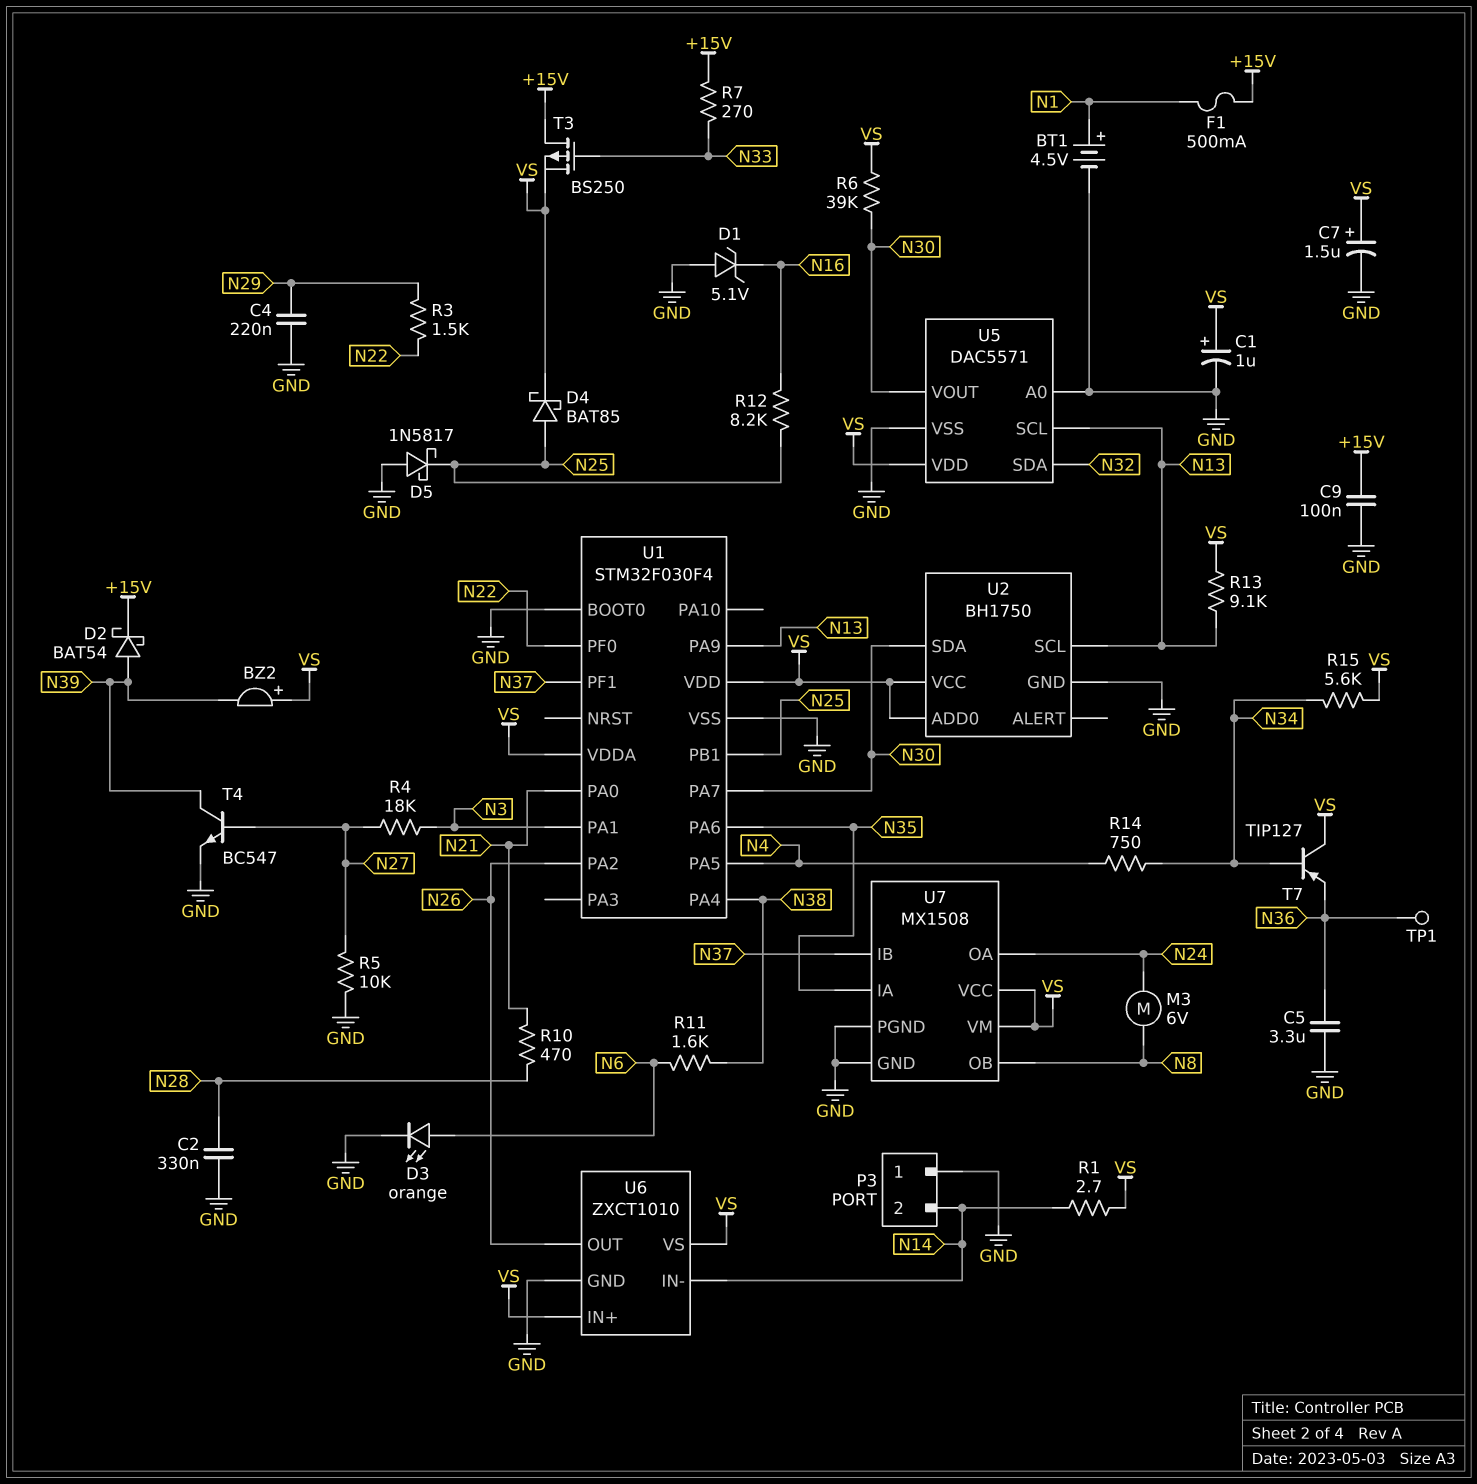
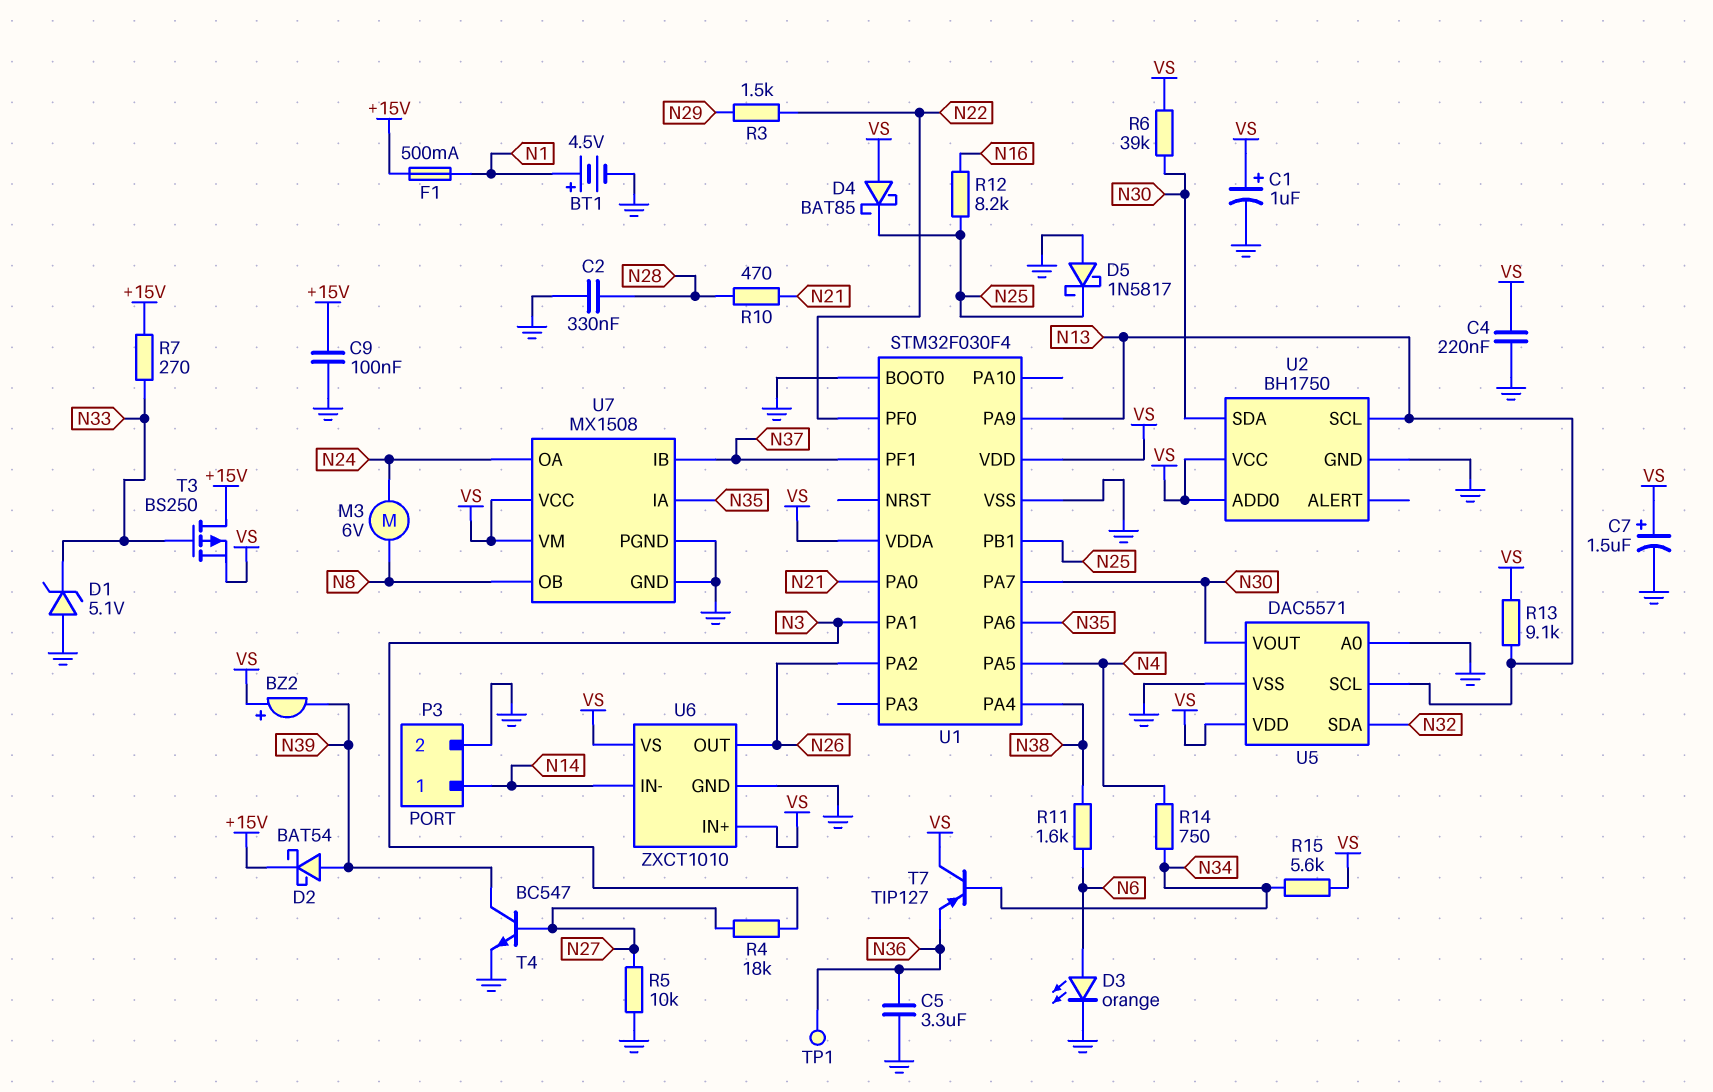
C4: 220nF (GND, N29) -> 220nF (GND, VS)
D1: zener 5.1V (A GND, K N16) -> zener 5.1V (A GND, K N33)
D4: schottky BAT85 (A N25, K VS) -> schottky BAT85 (A VS, K N25)
P3 pin 1: GND -> N14
P3 pin 2: N14 -> GND
R1: 2.7 (N14, VS) -> none

